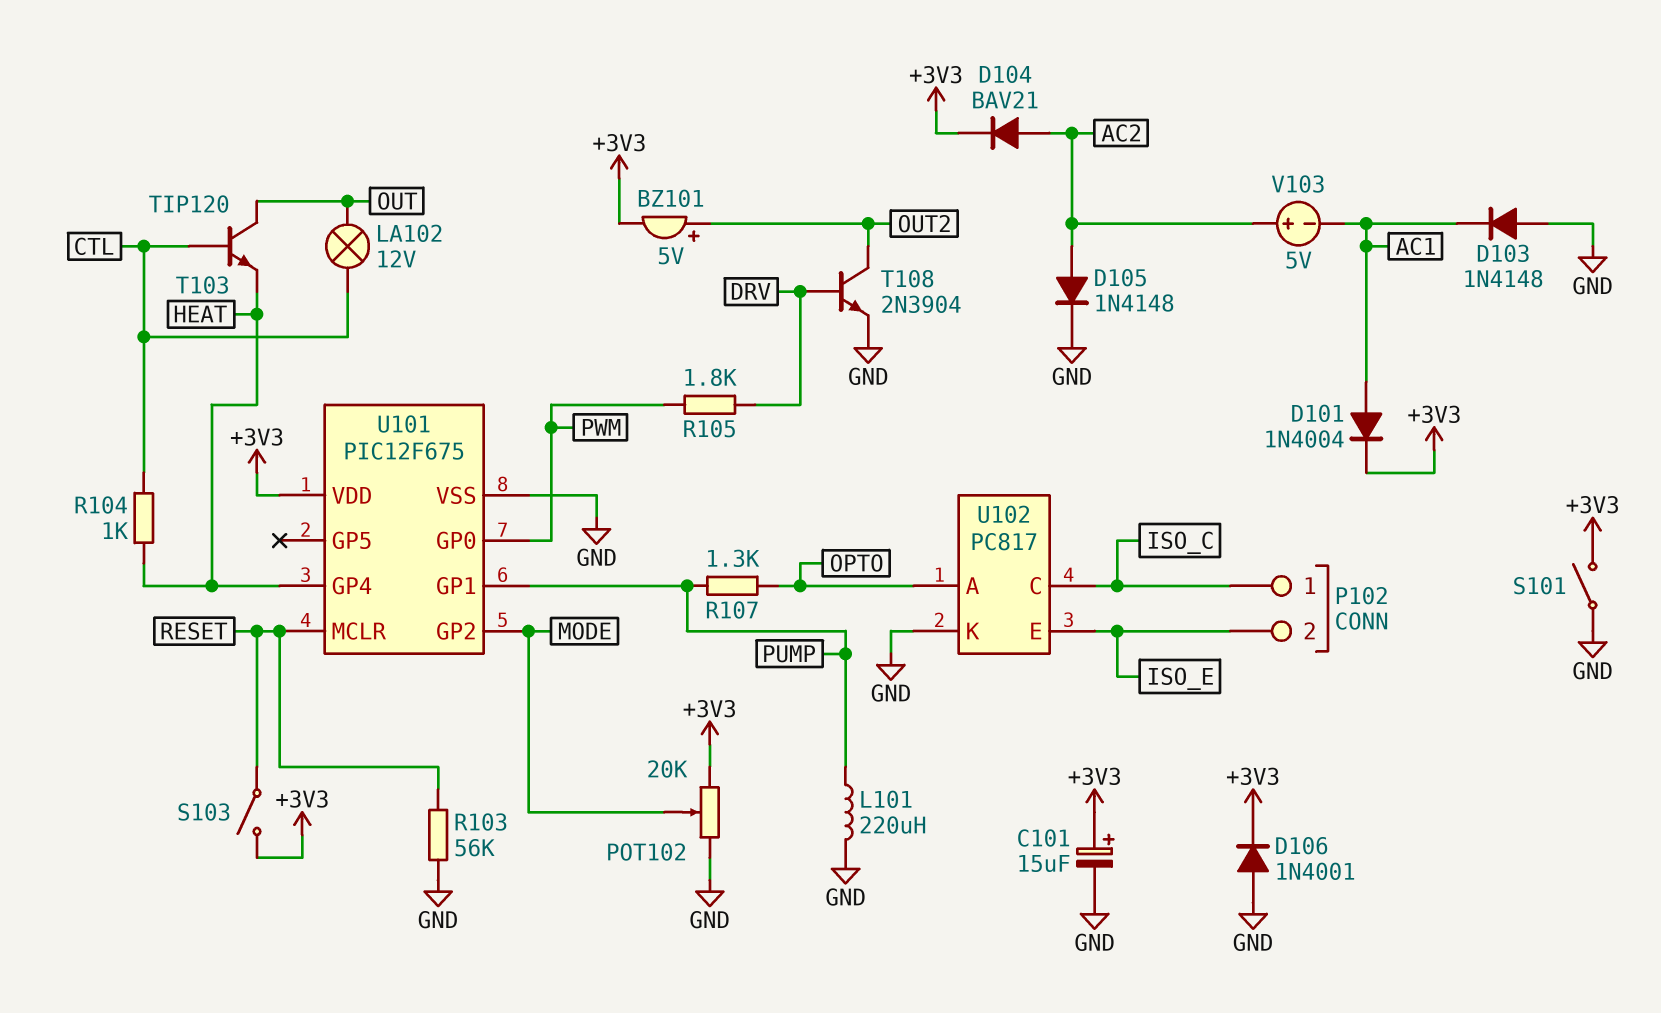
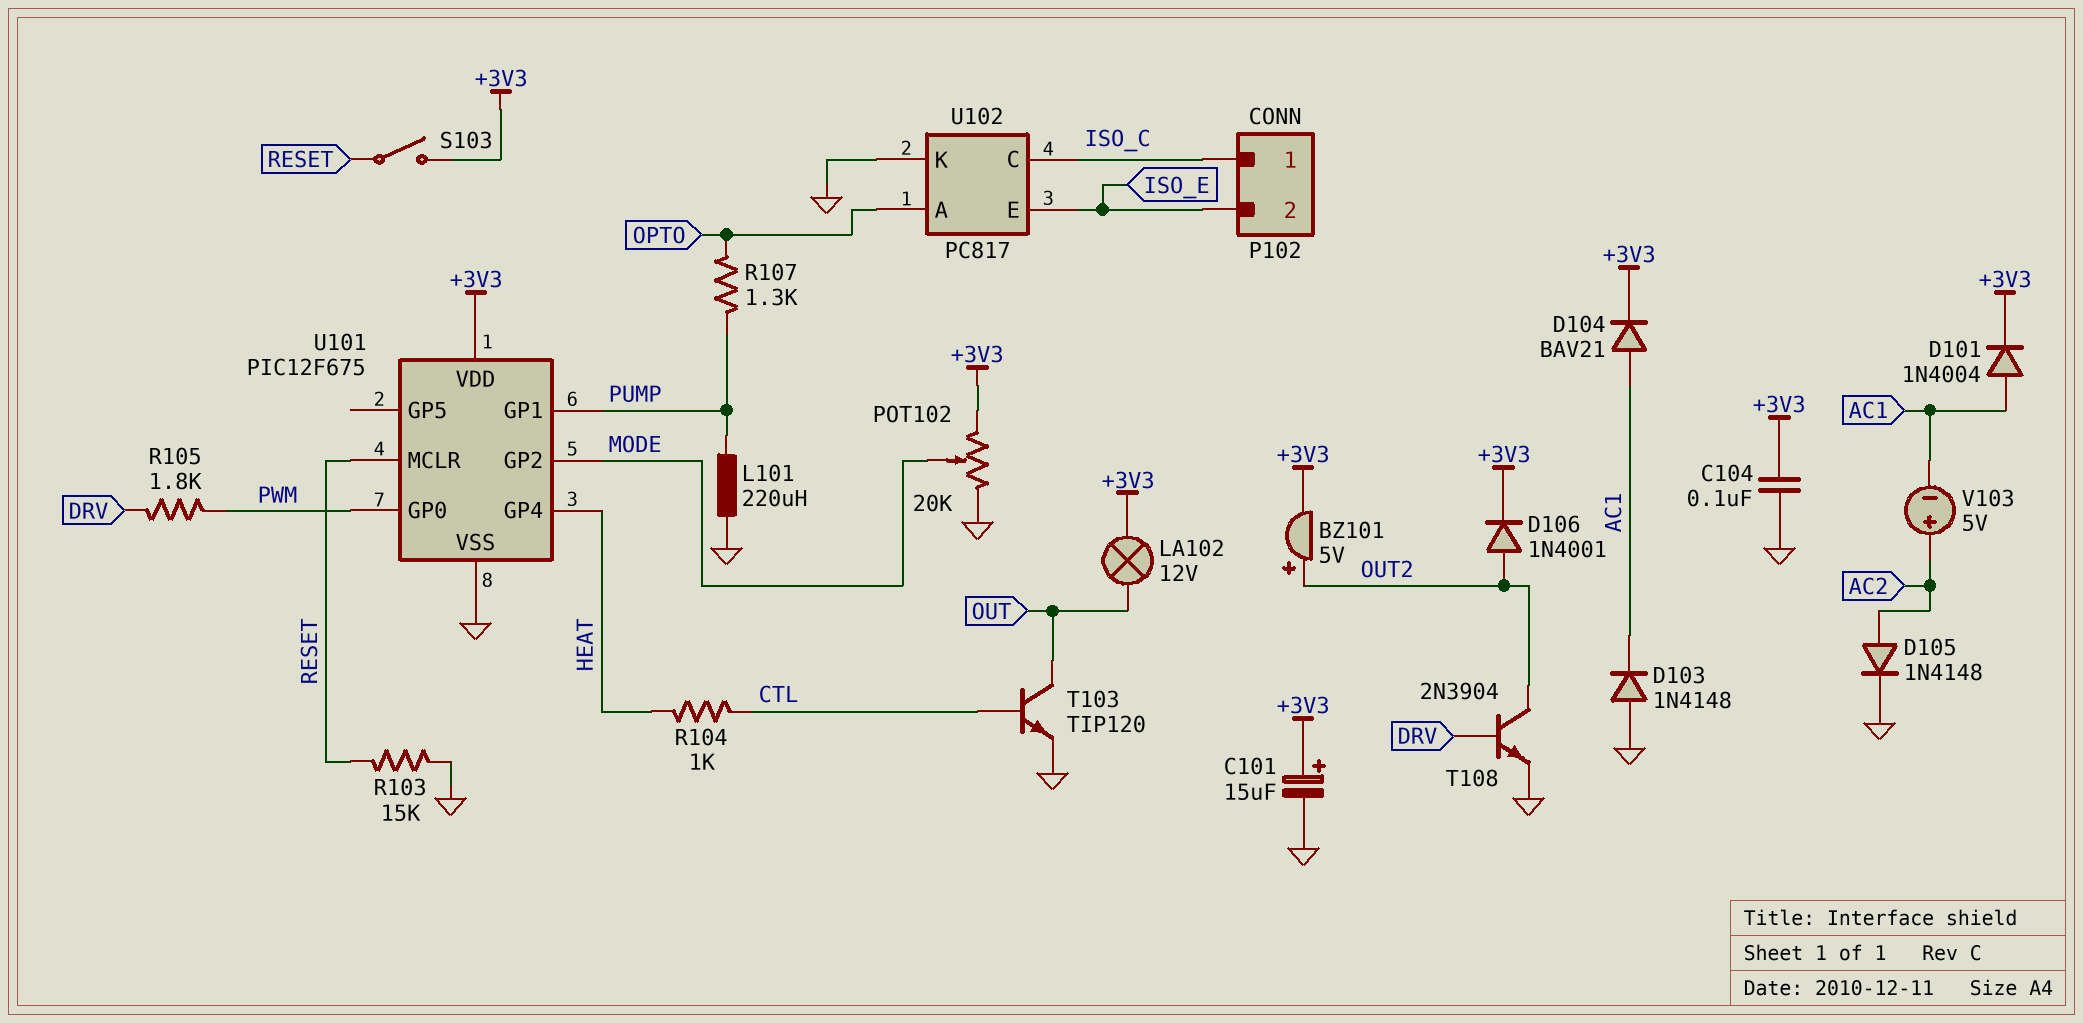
C104: none -> 100nF (+3V3, GND)
D104: diode BAV21 (A AC2, K +3V3) -> diode BAV21 (A AC1, K +3V3)
D106: diode 1N4001 (A GND, K +3V3) -> diode 1N4001 (A OUT2, K +3V3)
LA102: lamp 12V (CTL, OUT) -> lamp 12V (+3V3, OUT)
R103: 56k (GND, RESET) -> 15k (GND, RESET)
S101: switch (+3V3, GND) -> none
T103: NPN TIP120 (B CTL, C OUT, E HEAT) -> NPN TIP120 (B CTL, C OUT, E GND)

